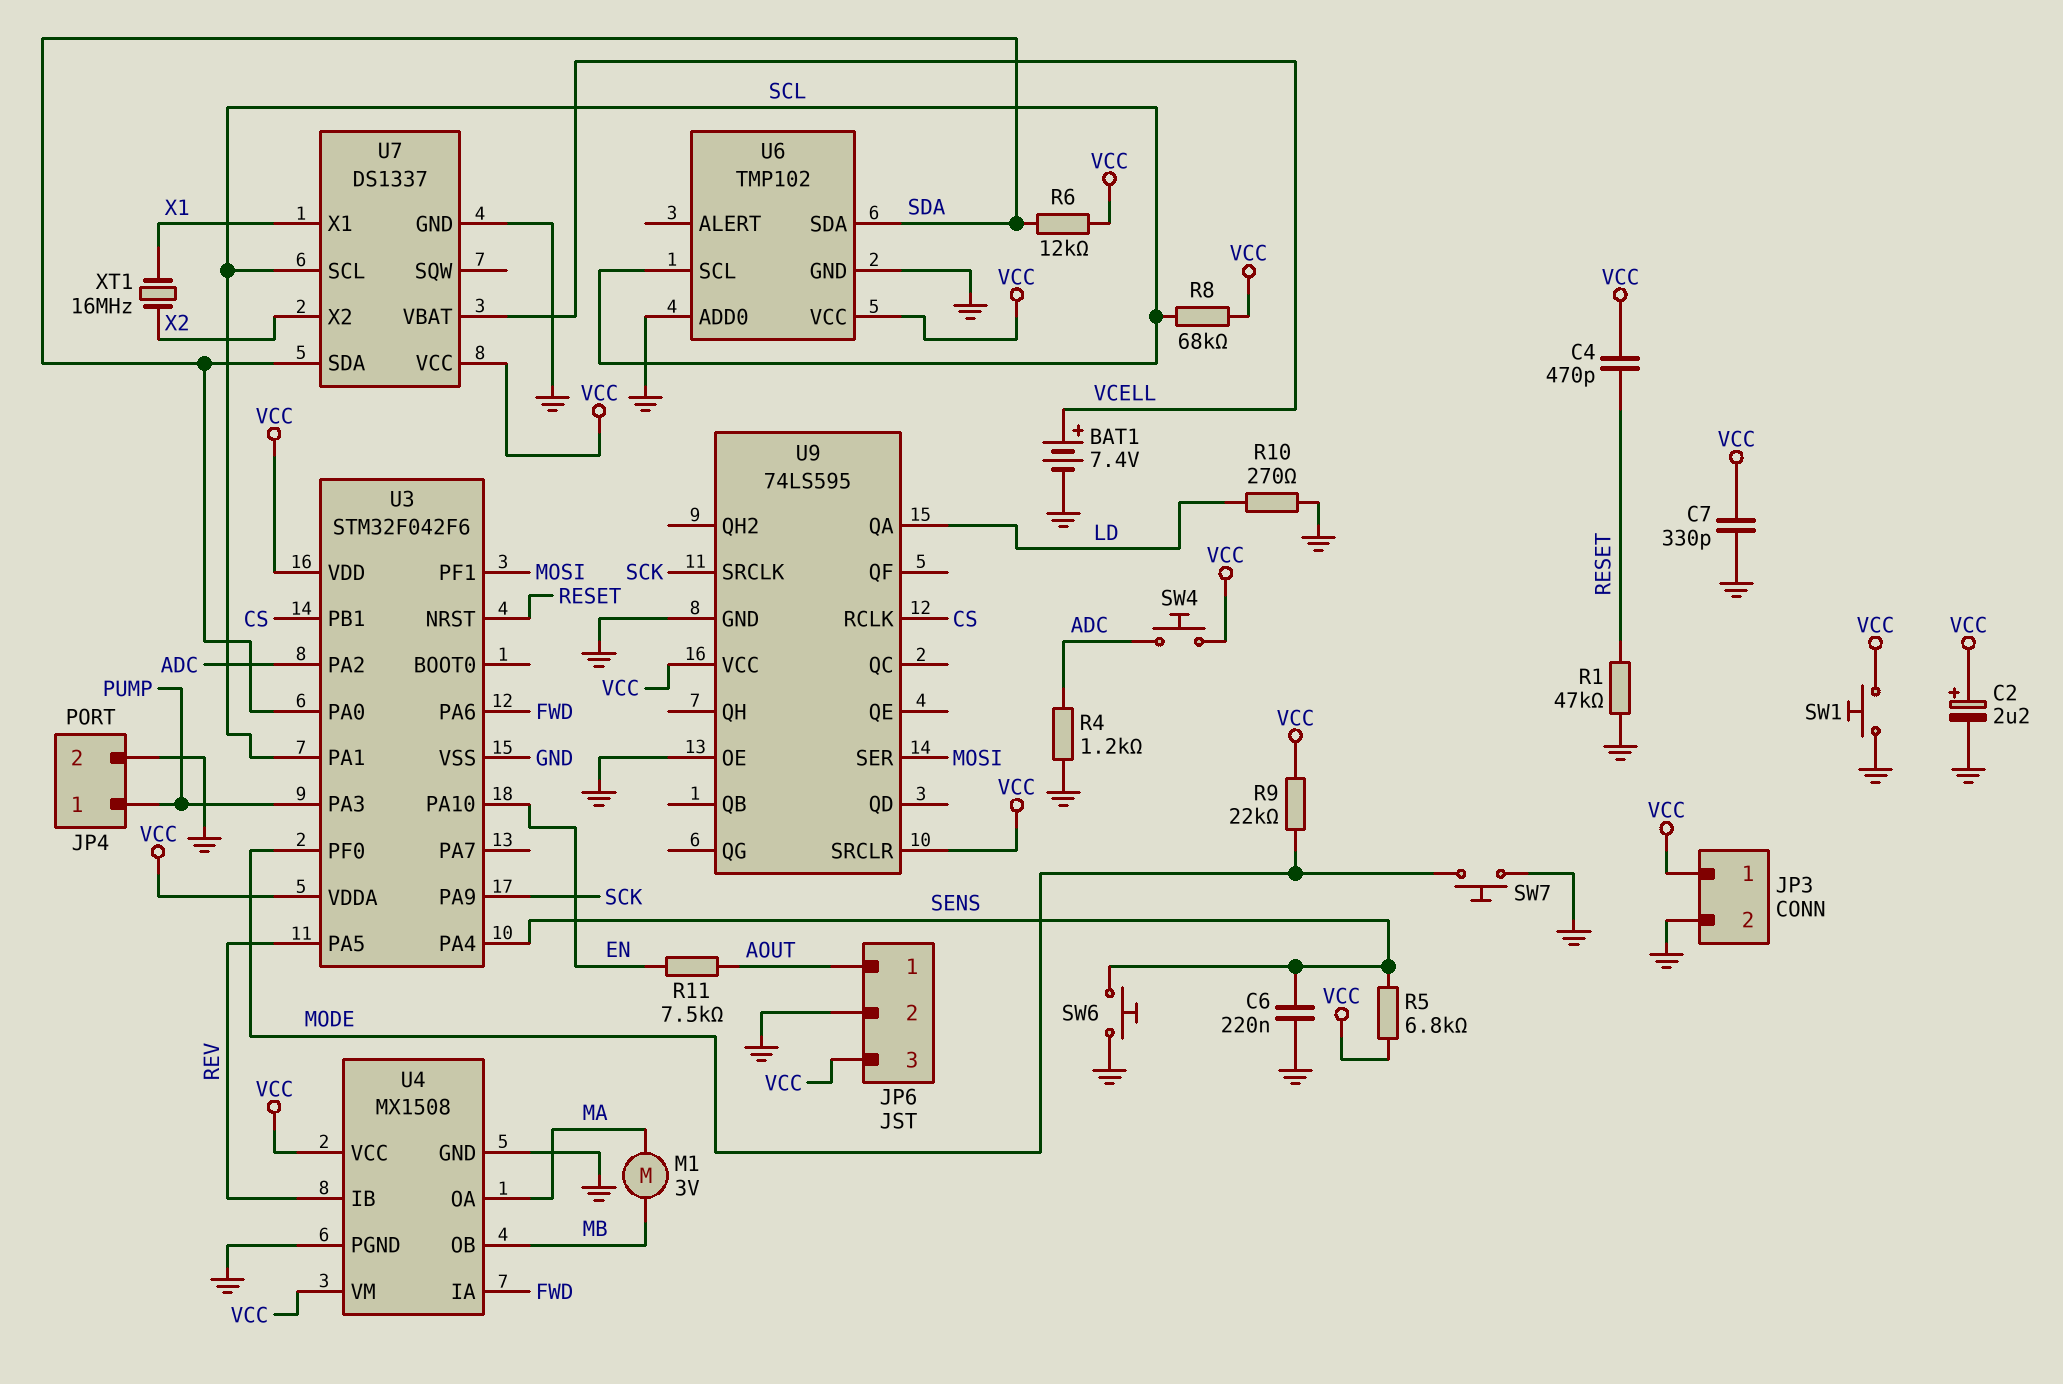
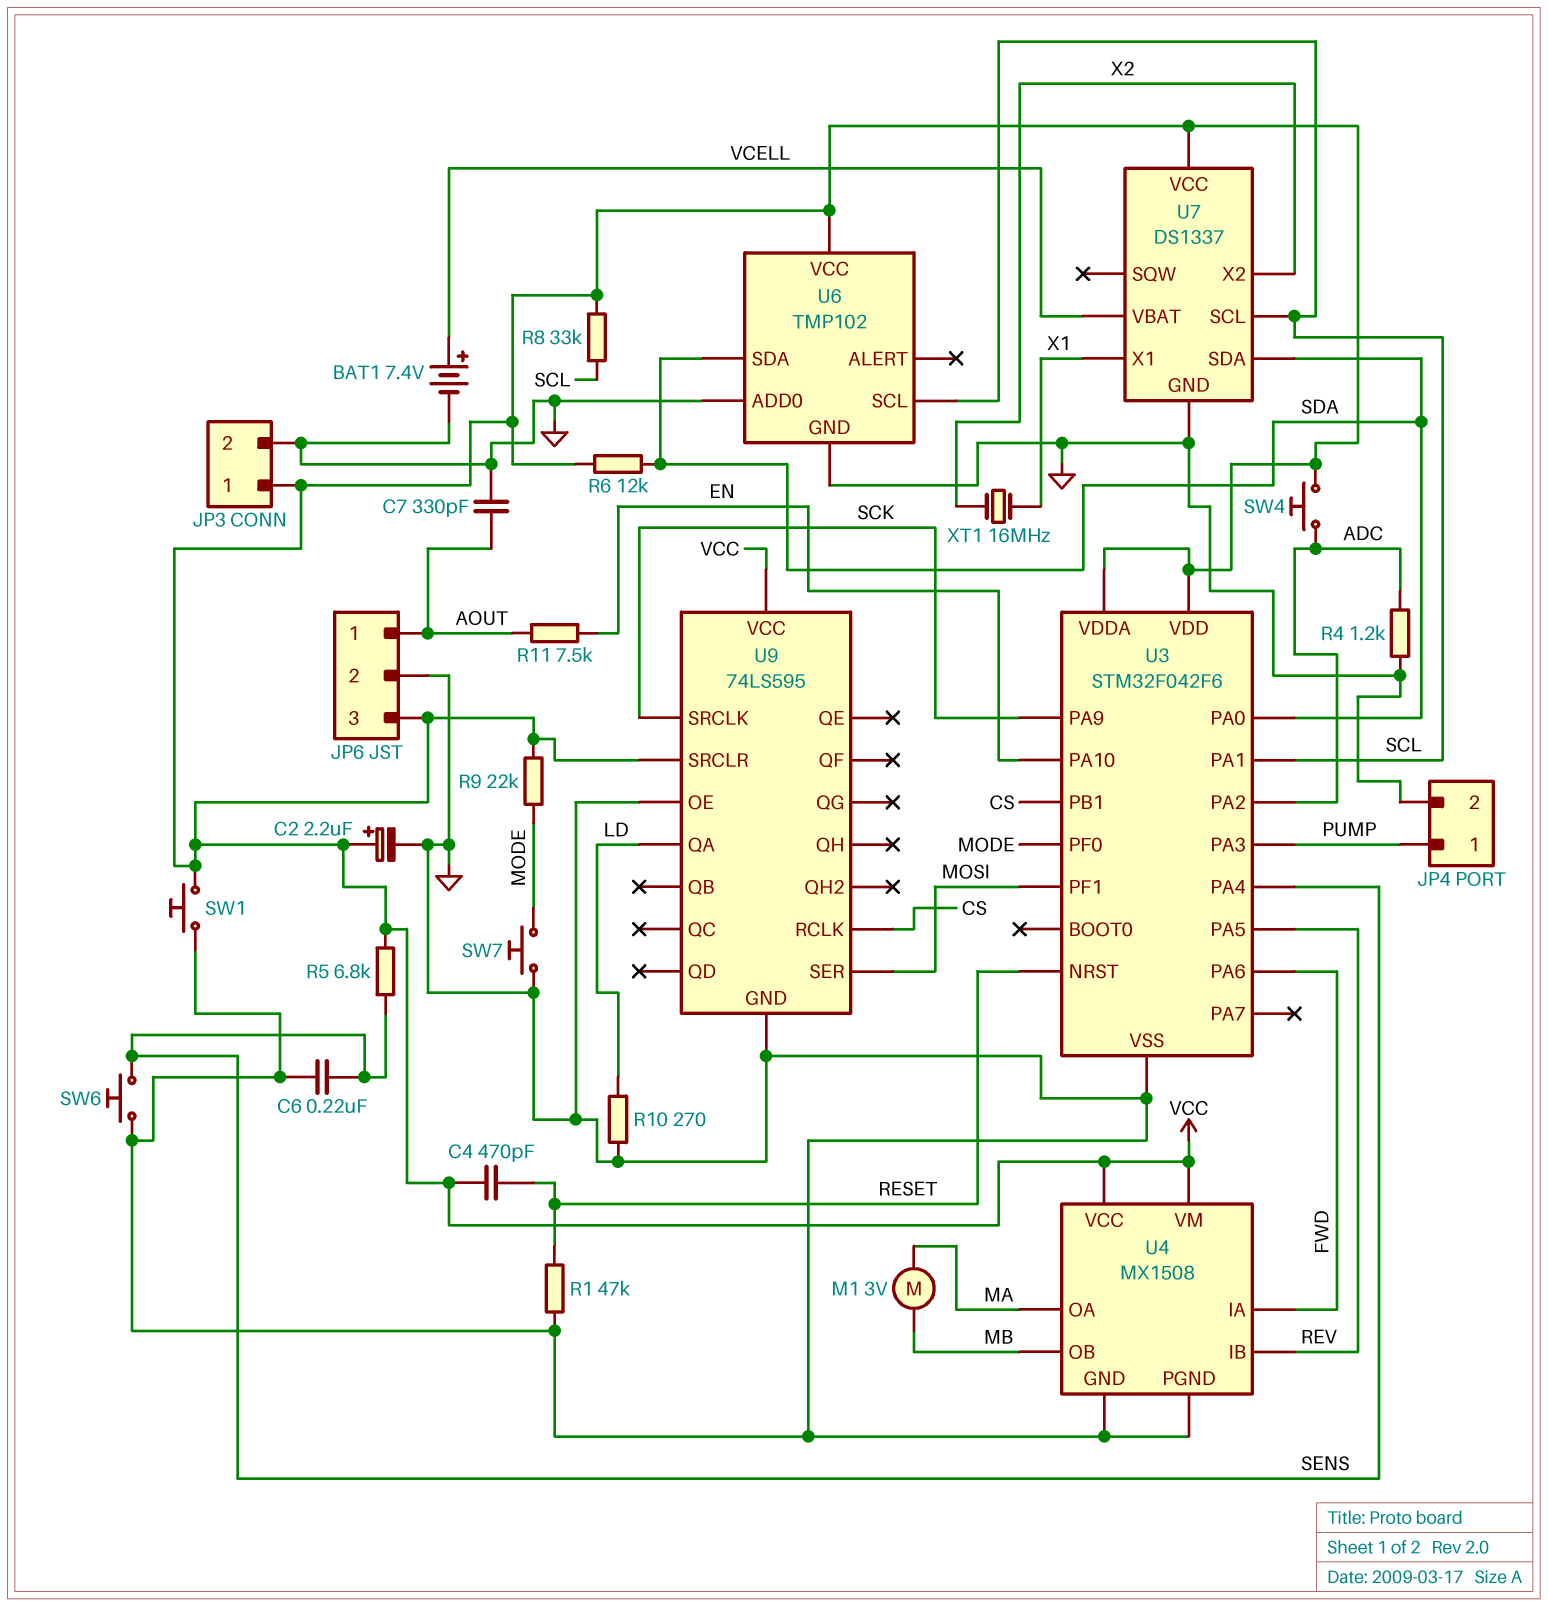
C7: 330pF (GND, VCC) -> 330pF (AOUT, GND)
R8: 68k (SCL, VCC) -> 33k (SCL, VCC)

